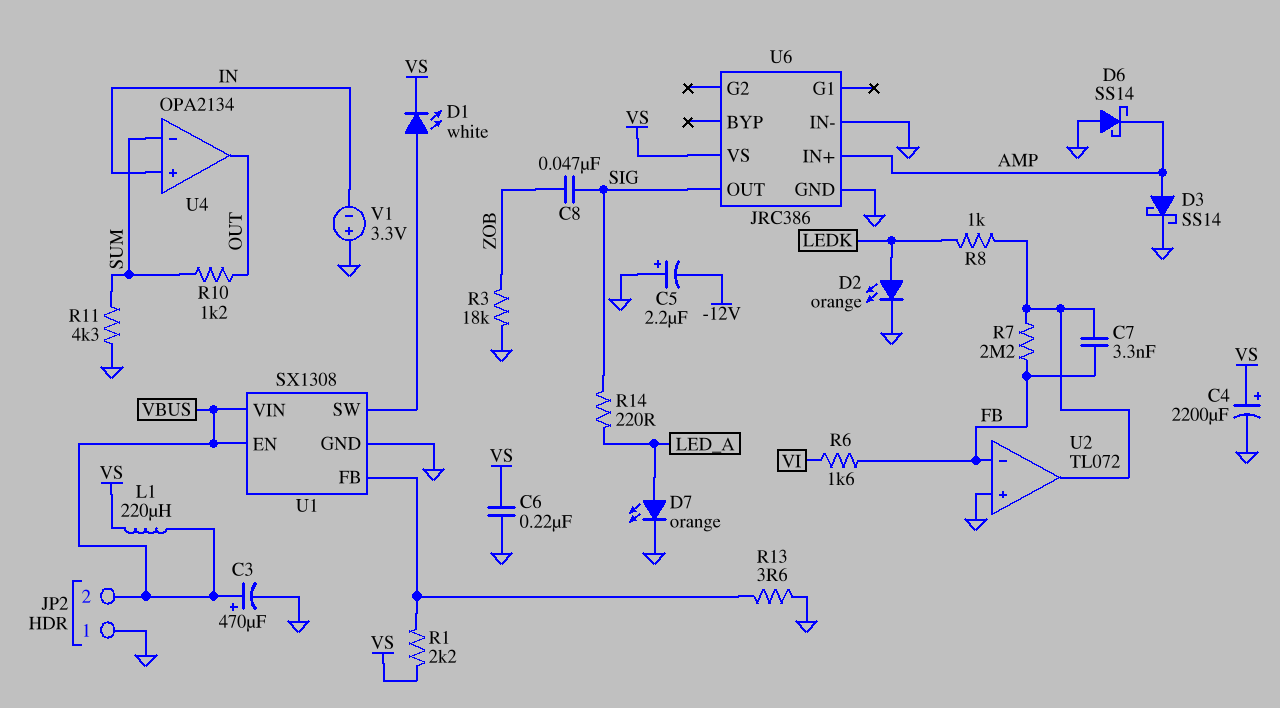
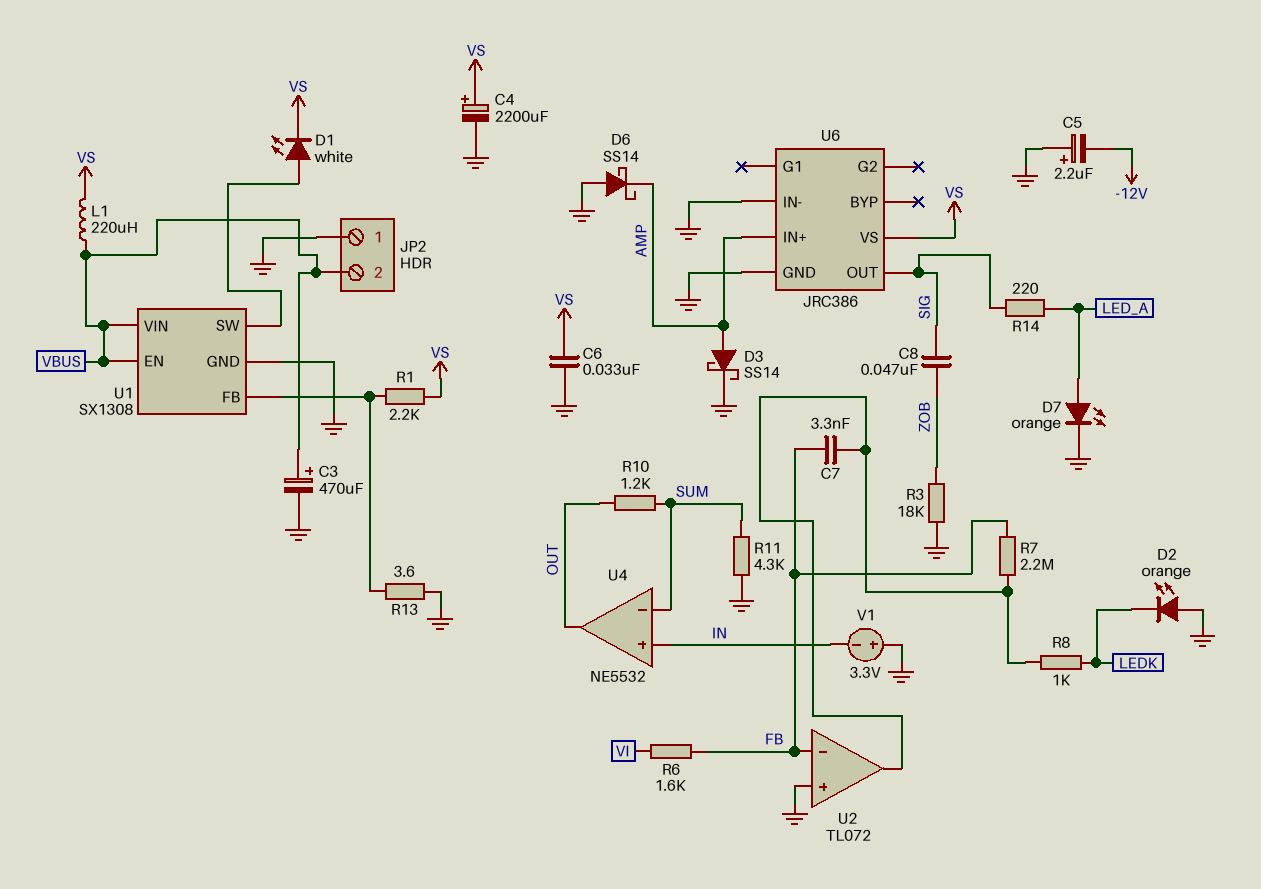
C6: 220nF (GND, VS) -> 33nF (GND, VS)
D2: LED orange (A LEDK, K GND) -> LED orange (A GND, K LEDK)
U4: OPA2134 -> NE5532

